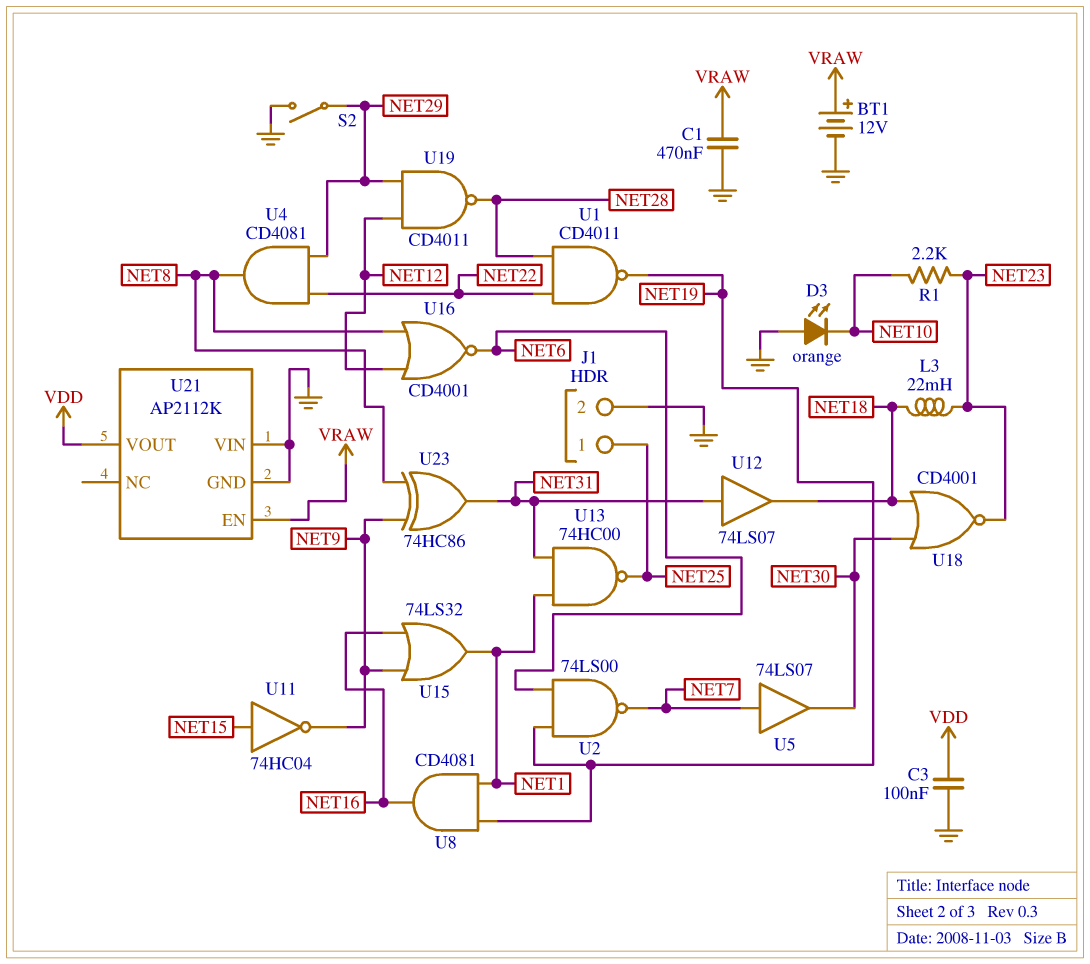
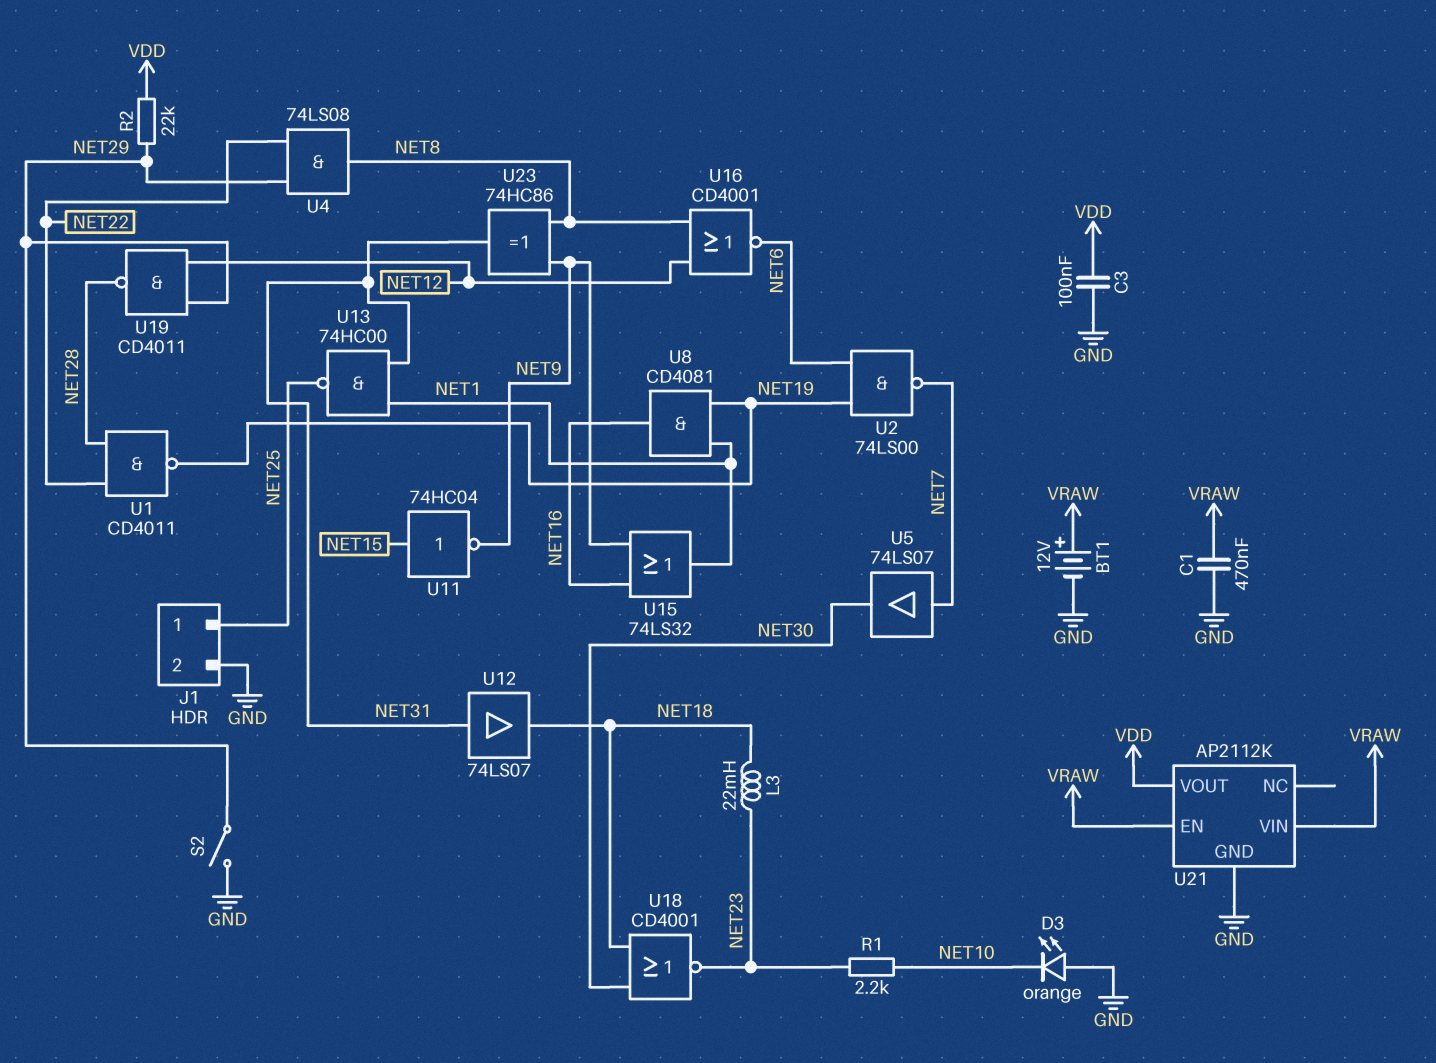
R2: none -> 22k (NET29, VDD)
U4: AND CD4081 (in NET22, in NET29, out NET8) -> AND 74LS08 (in NET22, in NET29, out NET8)
U21 pin VIN: GND -> VRAW

